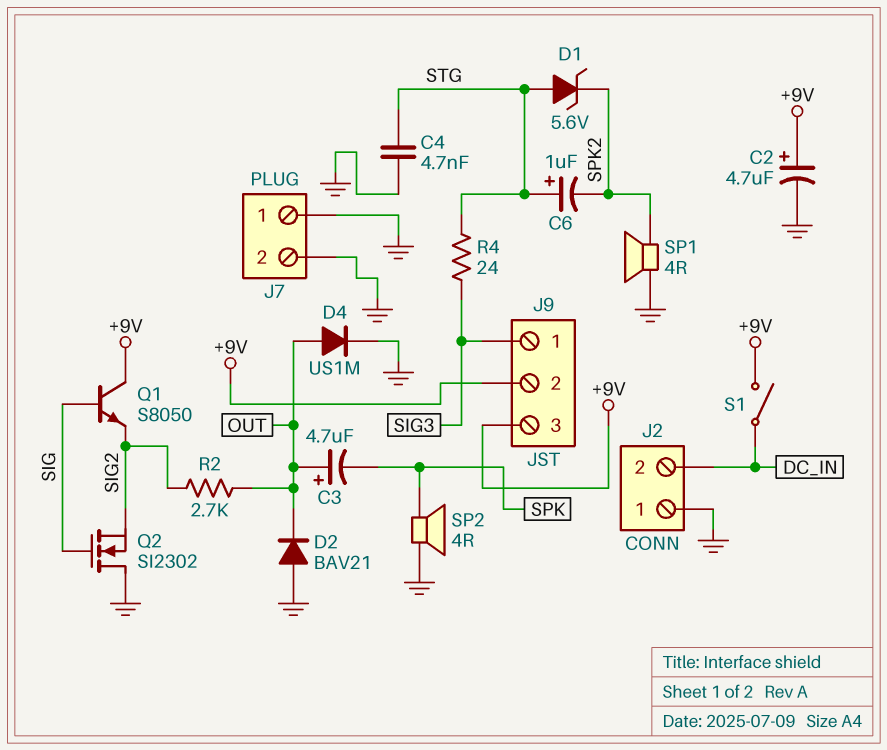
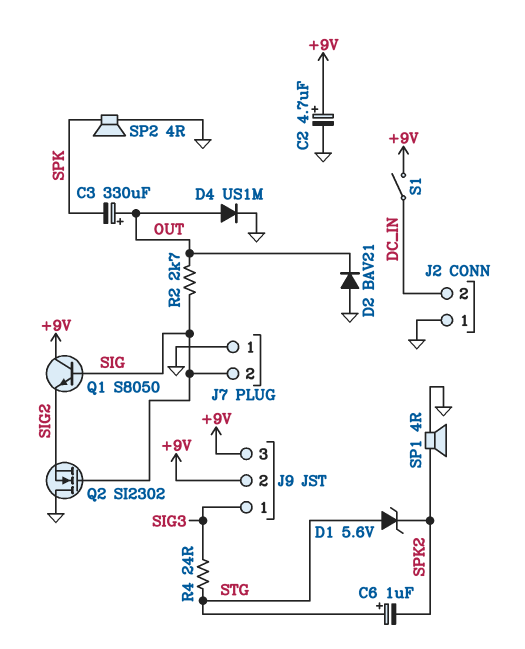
C3: 4.7uF (plus OUT, minus SPK) -> 330uF (plus OUT, minus SPK)
C4: 4.7nF (GND, STG) -> none
J7 pin 2: GND -> SIG
R2: 2.7k (OUT, SIG2) -> 2.7k (OUT, SIG)

